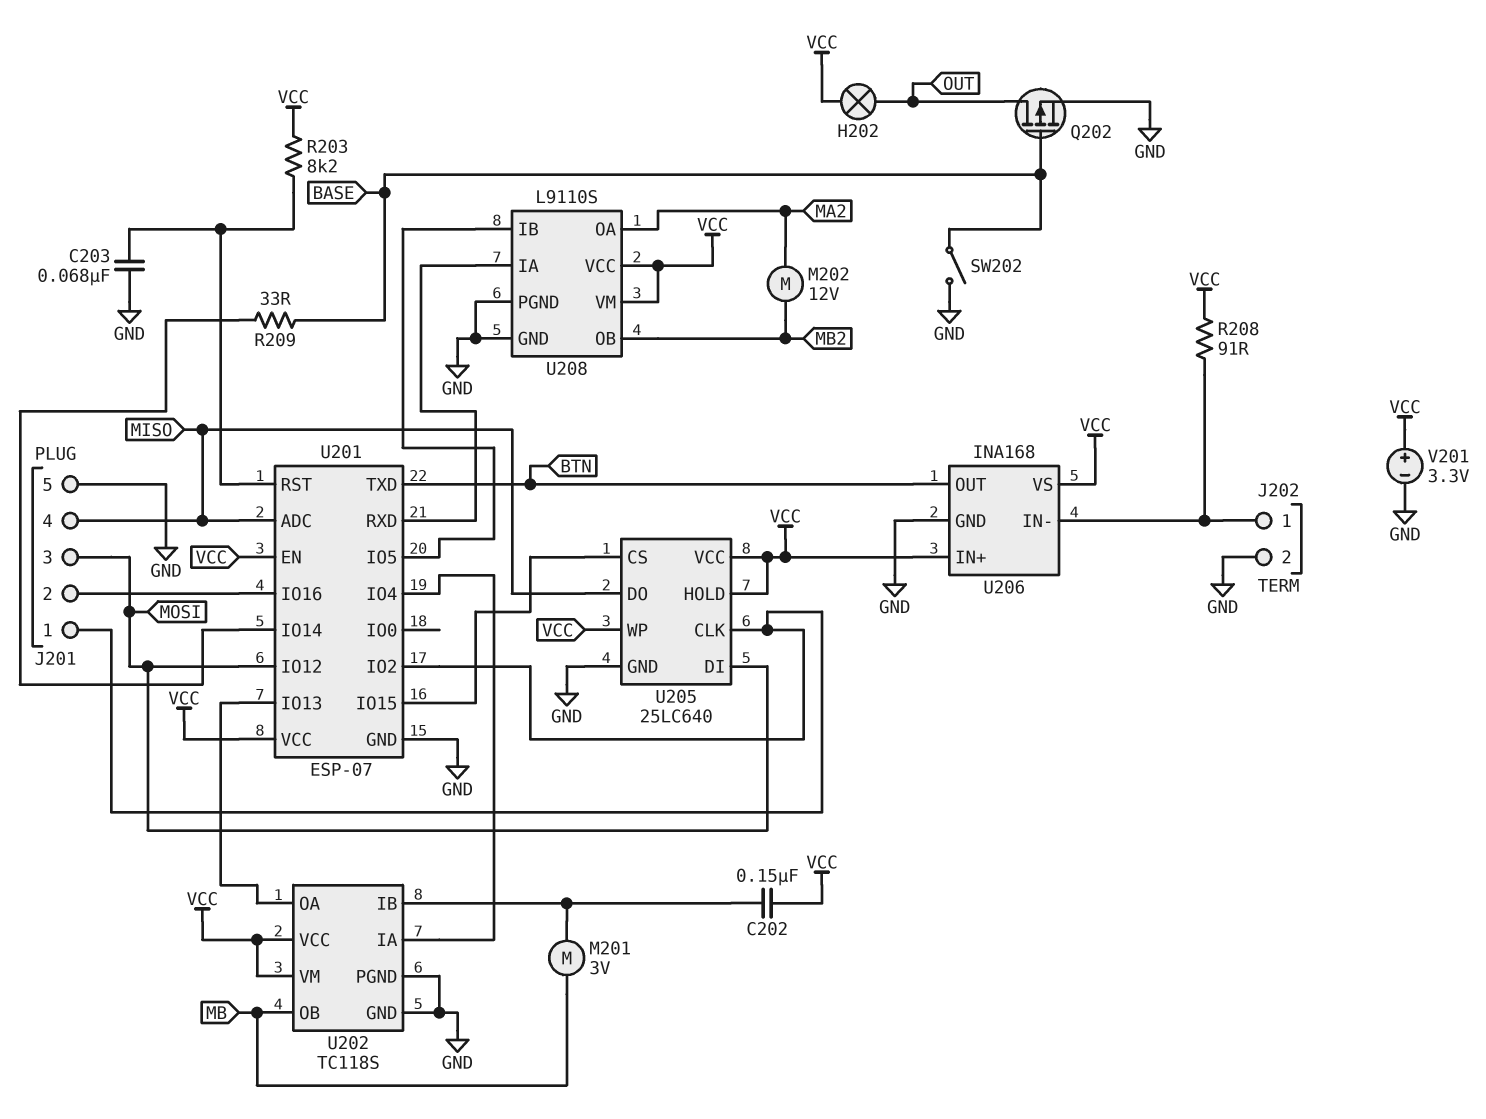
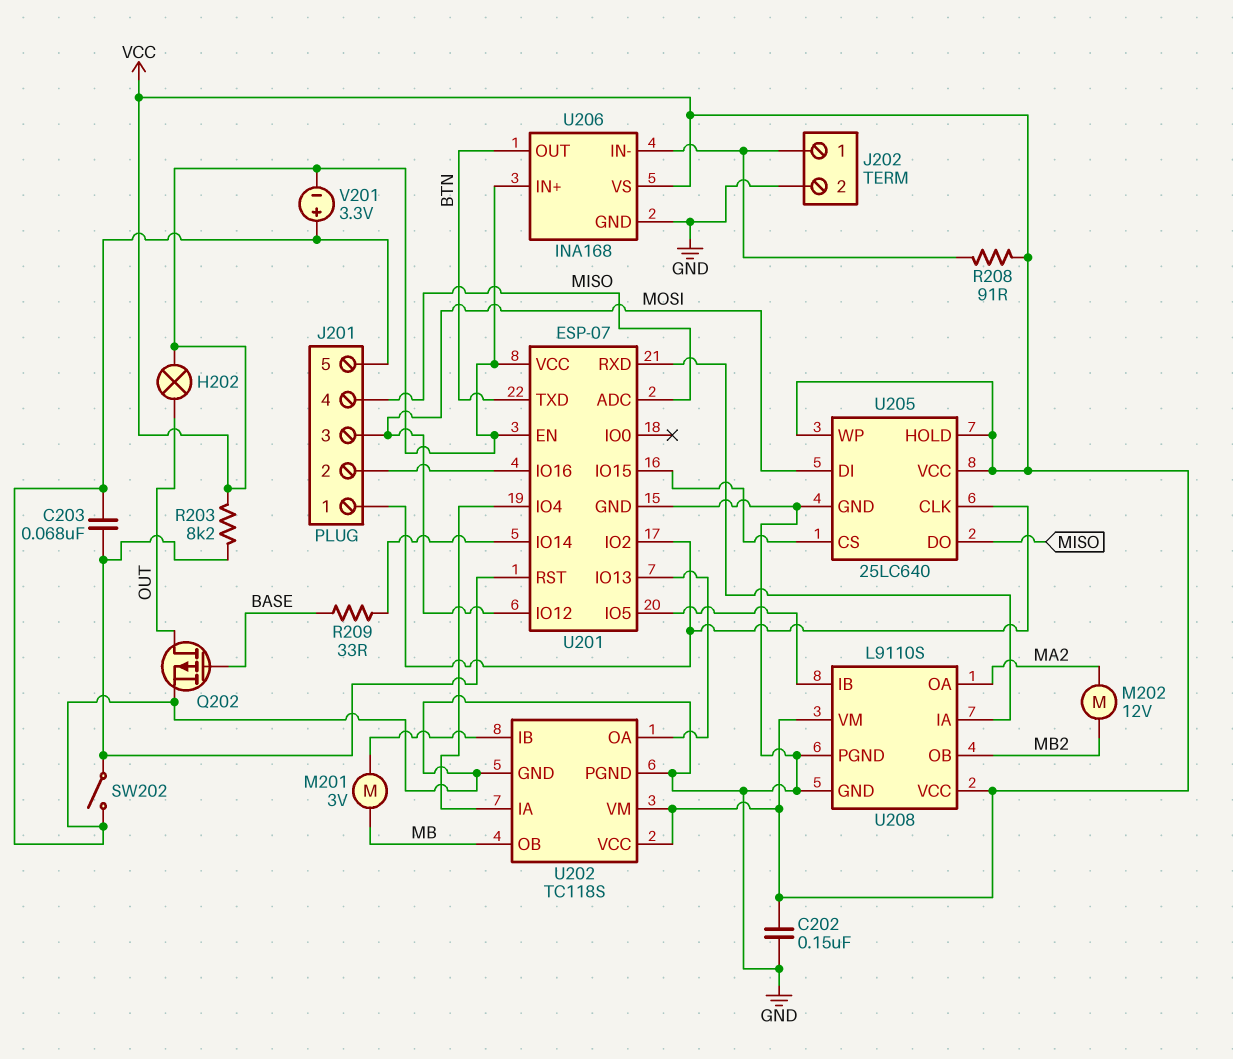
C202: 150nF (U202/IB, VCC) -> 150nF (GND, VCC)
SW202: switch (BASE, GND) -> switch (GND, U201/RST)
V201: 3.3V (plus VCC, minus GND) -> 3.3V (plus GND, minus VCC)

